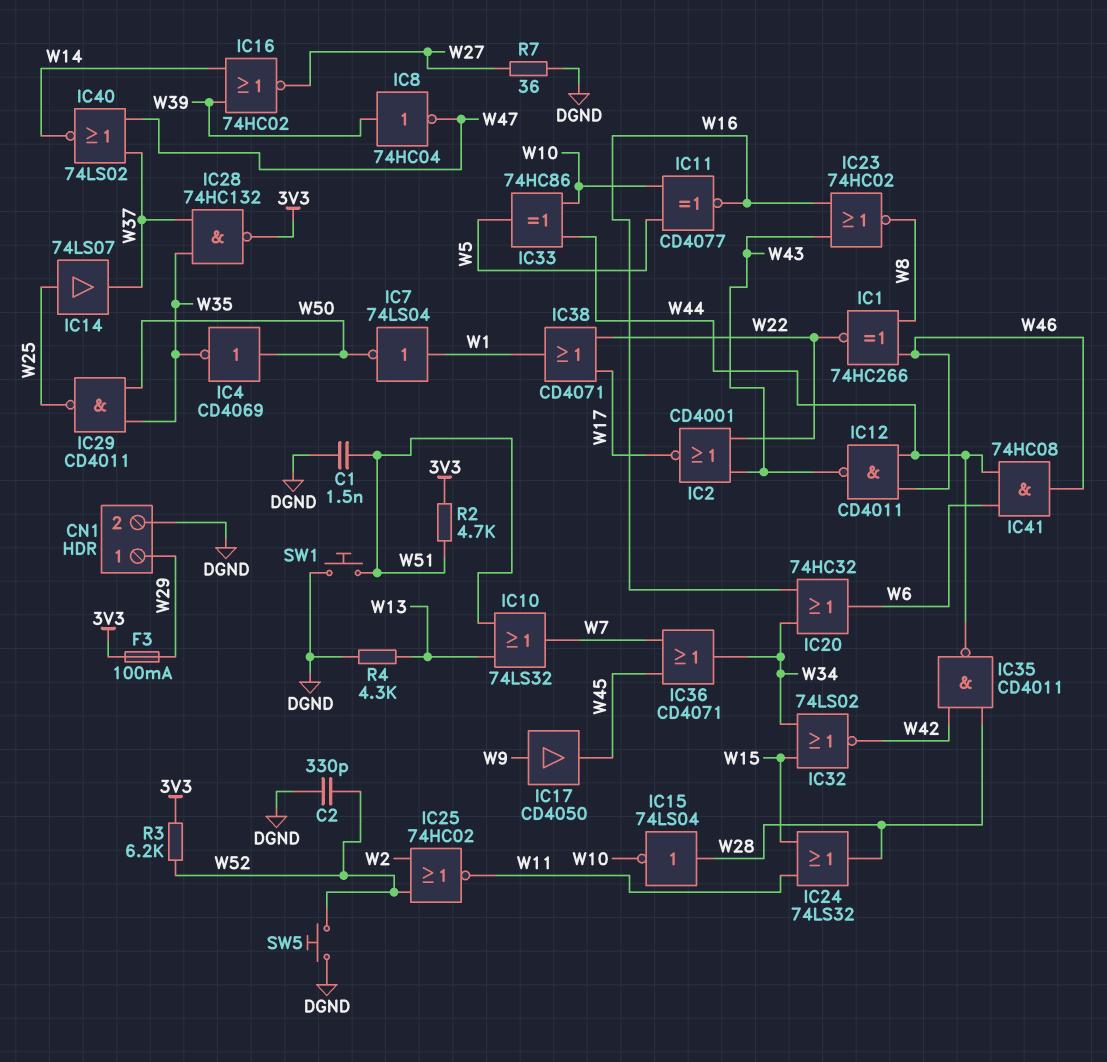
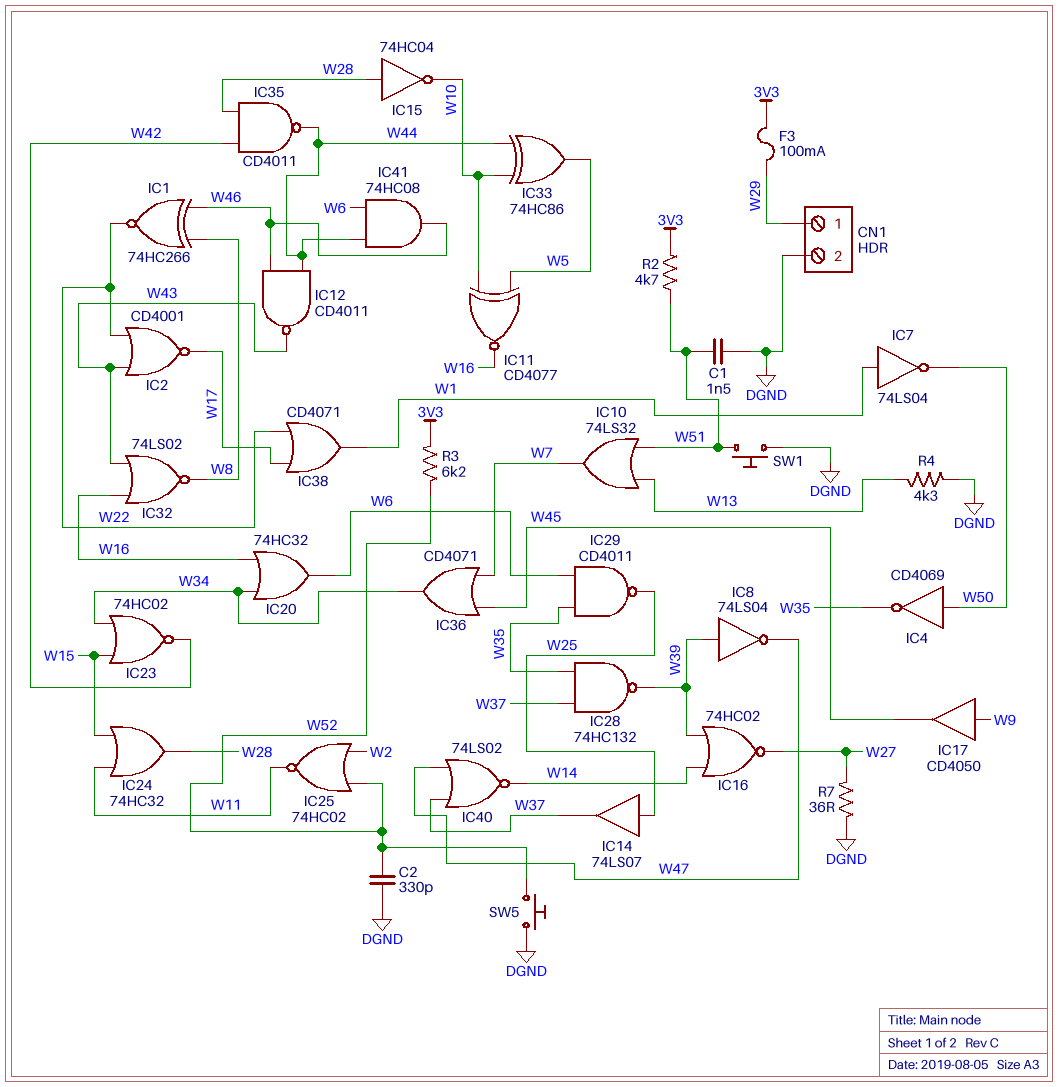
IC8: NOT 74HC04 (in W39, out W47) -> NOT 74LS04 (in W39, out W47)
IC15: NOT 74LS04 (in W28, out W10) -> NOT 74HC04 (in W28, out W10)
IC23: NOR 74HC02 (in W16, in W43, out W8) -> NOR 74HC02 (in W15, in W34, out W42)
IC24: OR 74LS32 (in W11, in W15, out W28) -> OR 74HC32 (in W11, in W15, out W28)
IC28: NAND 74HC132 (in W35, in W37, out 3V3) -> NAND 74HC132 (in W35, in W37, out W39)
IC29: NAND CD4011 (in W35, in W50, out W25) -> NAND CD4011 (in W6, in W35, out W25)
IC32: NOR 74LS02 (in W15, in W34, out W42) -> NOR 74LS02 (in W16, in W43, out W8)

